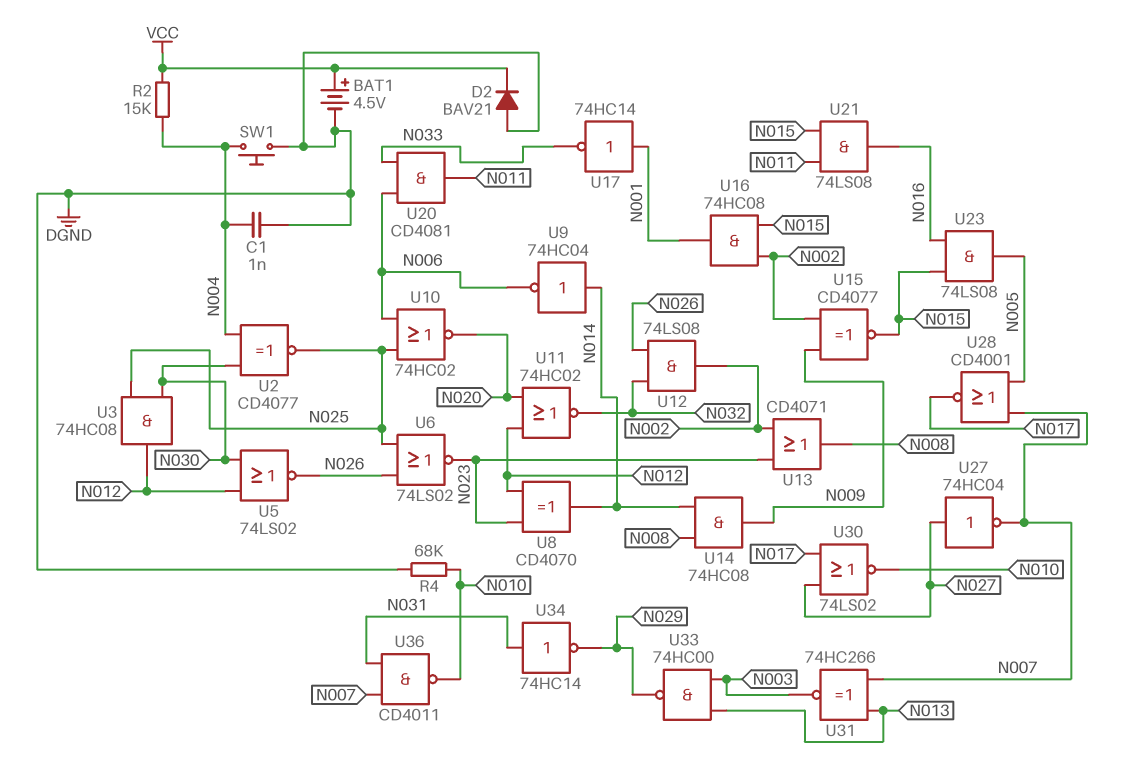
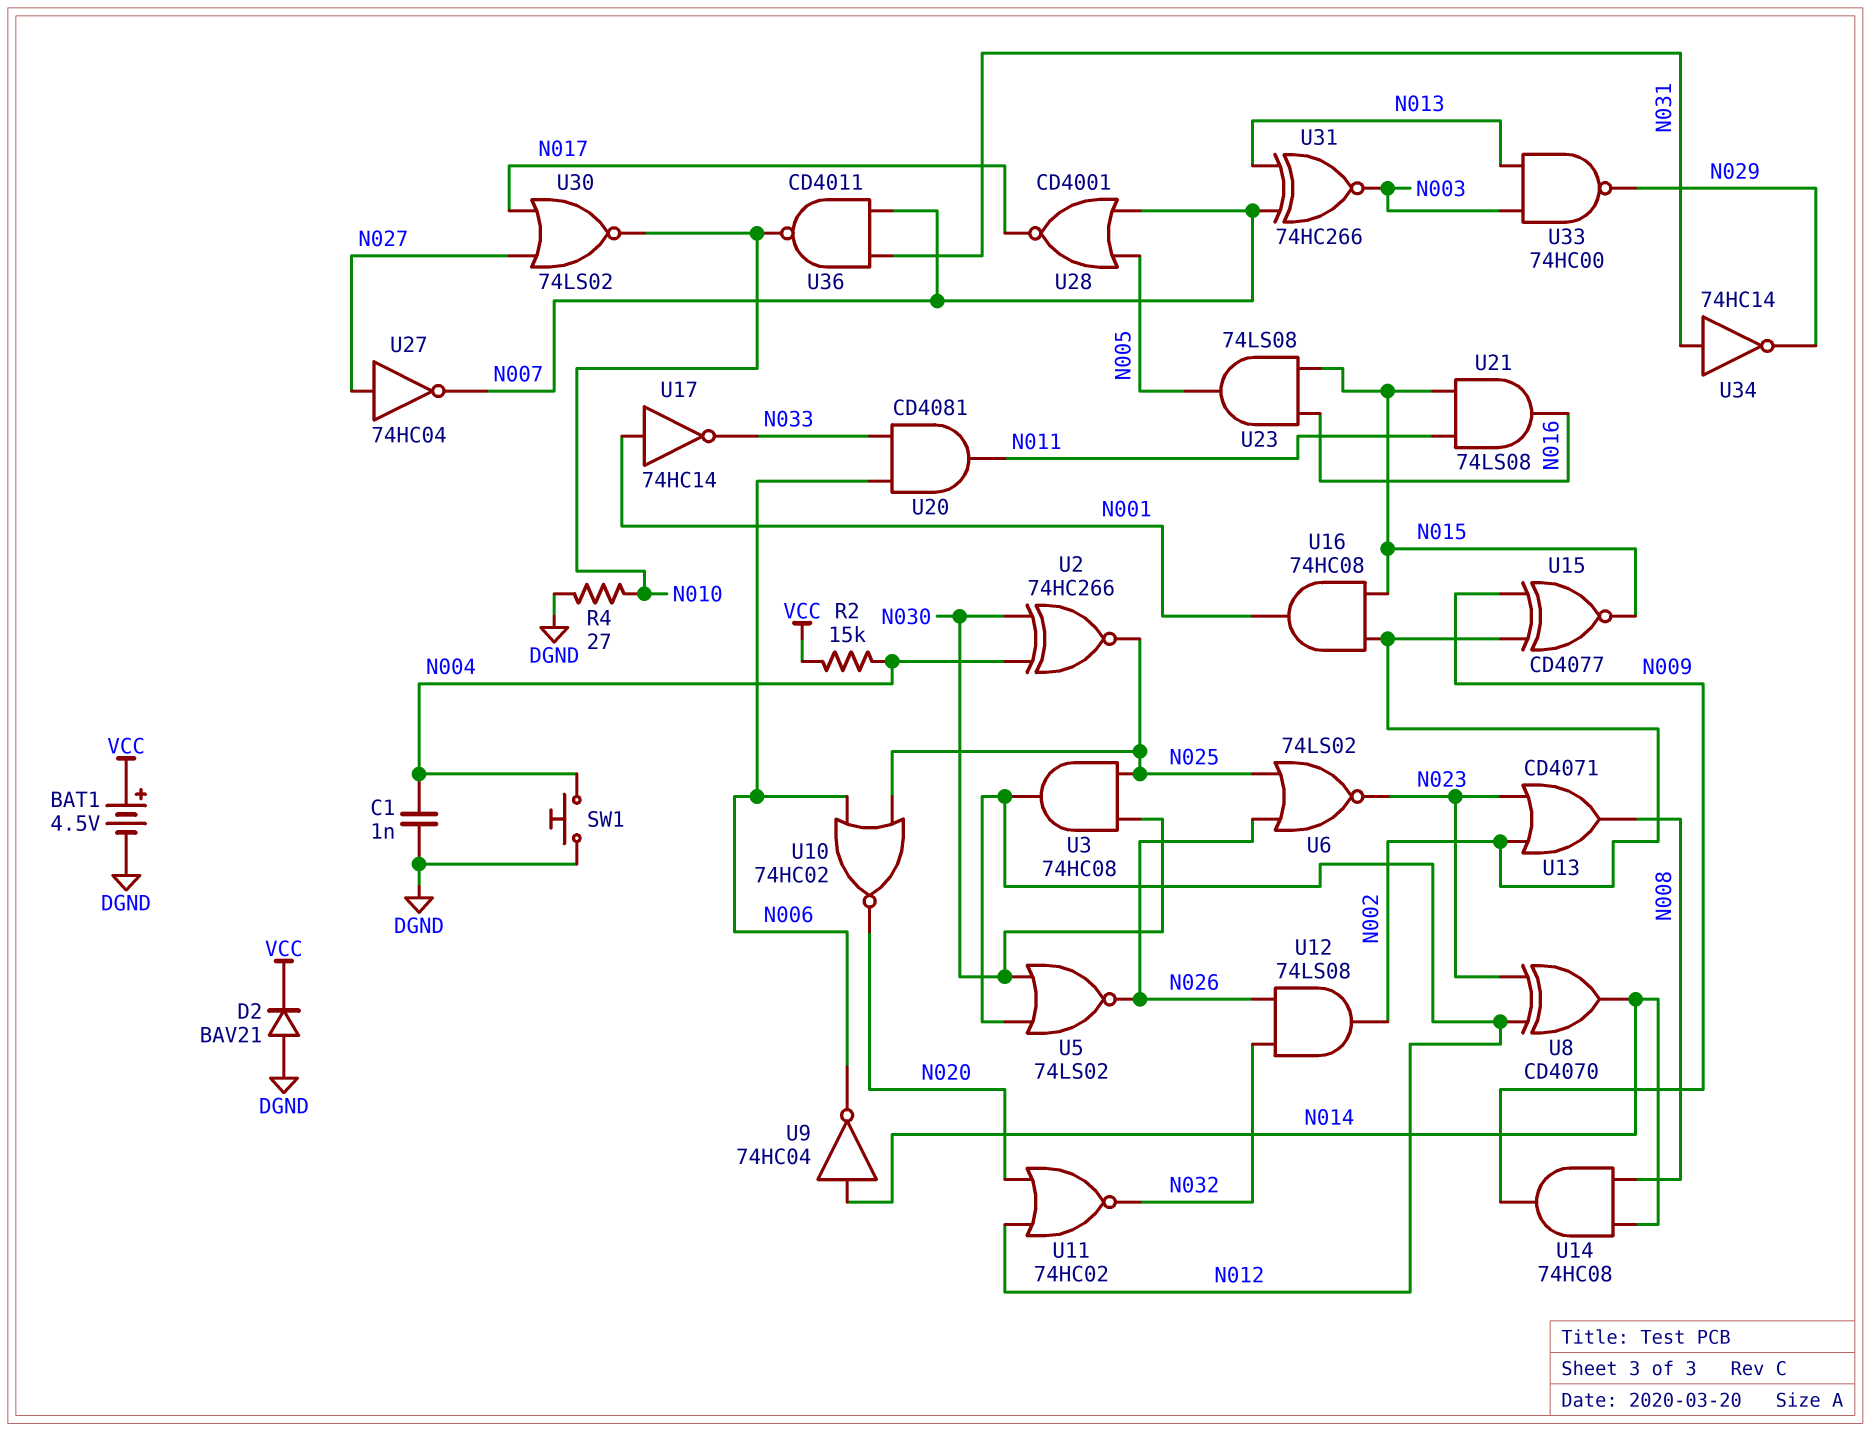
R4: 68k (DGND, N010) -> 27 (DGND, N010)
U2: XNOR CD4077 (in N004, in N030, out N025) -> XNOR 74HC266 (in N004, in N030, out N025)

